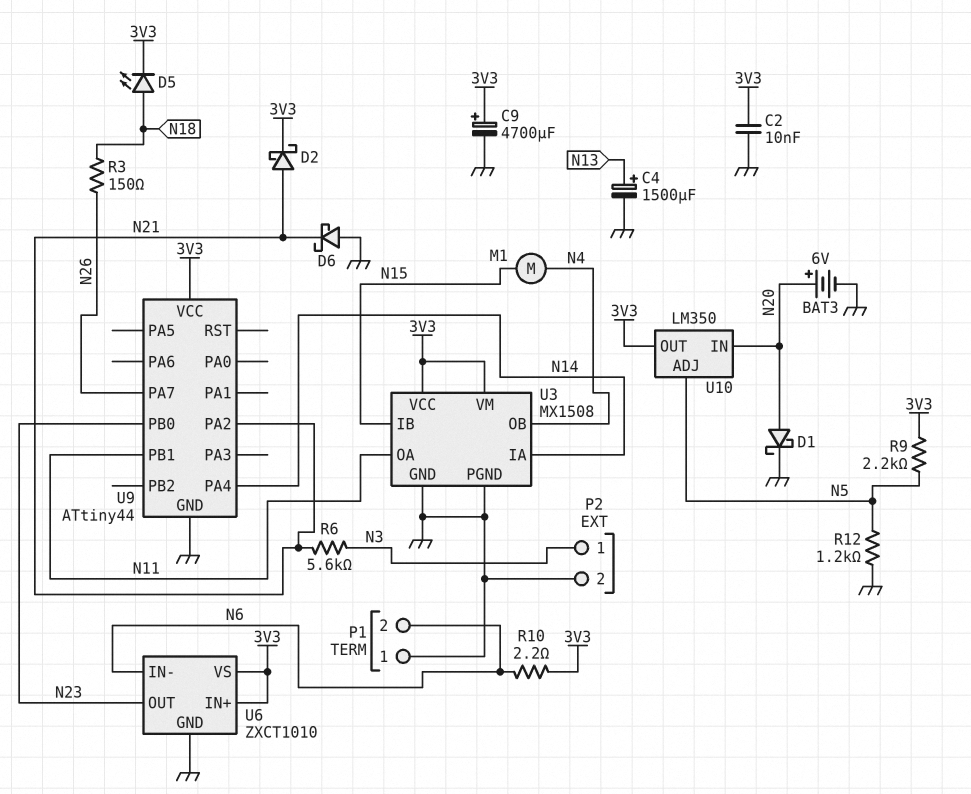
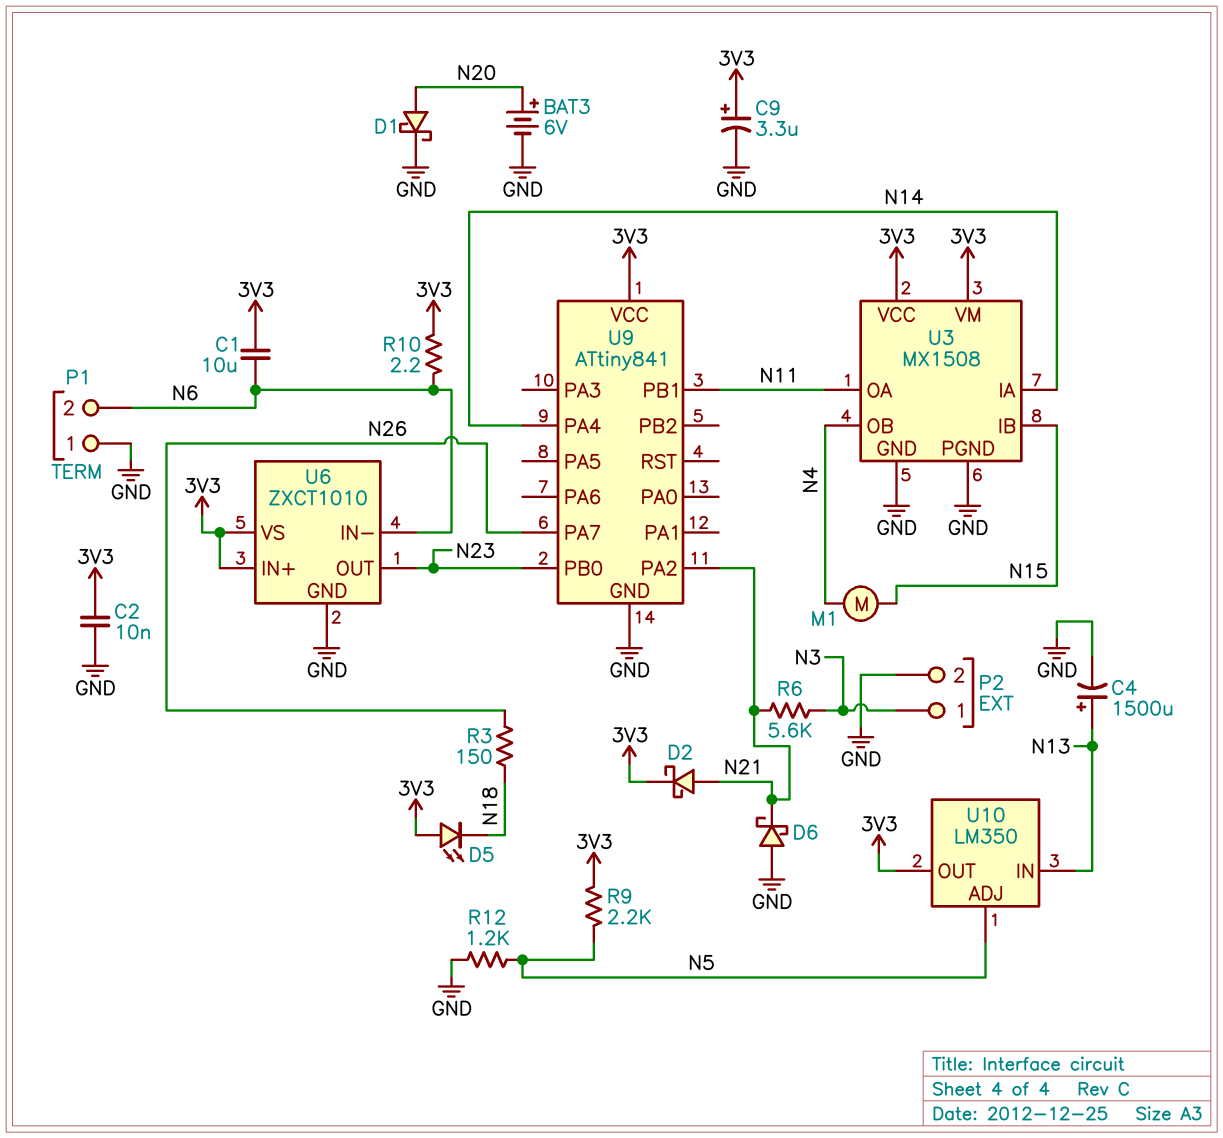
C1: none -> 10uF (3V3, N6)
C9: 4700uF (plus 3V3, minus GND) -> 3.3uF (plus 3V3, minus GND)
D5: LED (A N18, K 3V3) -> LED (A 3V3, K N18)
U9: ATtiny44 -> ATtiny841
U10 pin IN: N20 -> N13

